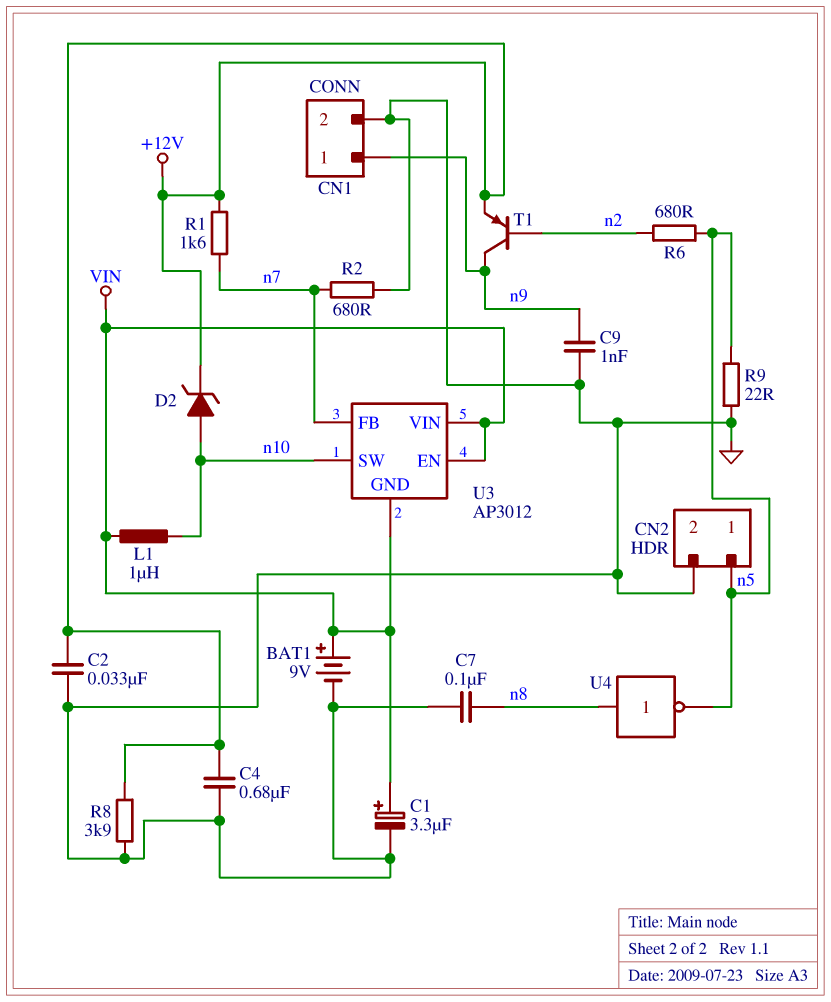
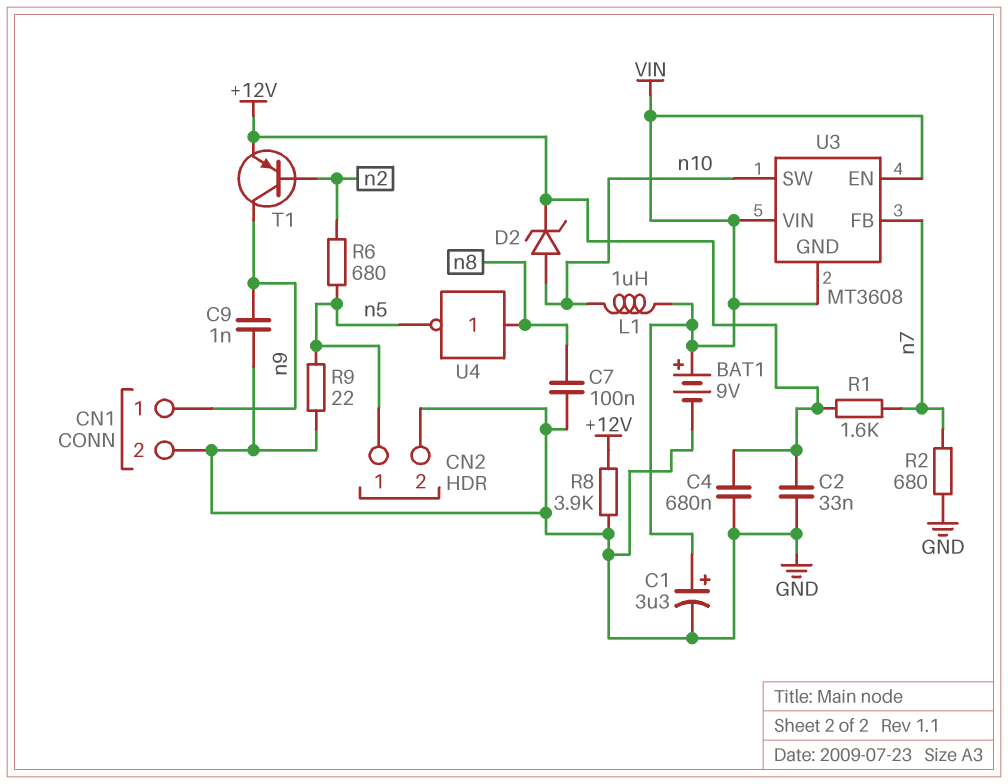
U3: AP3012 -> MT3608

